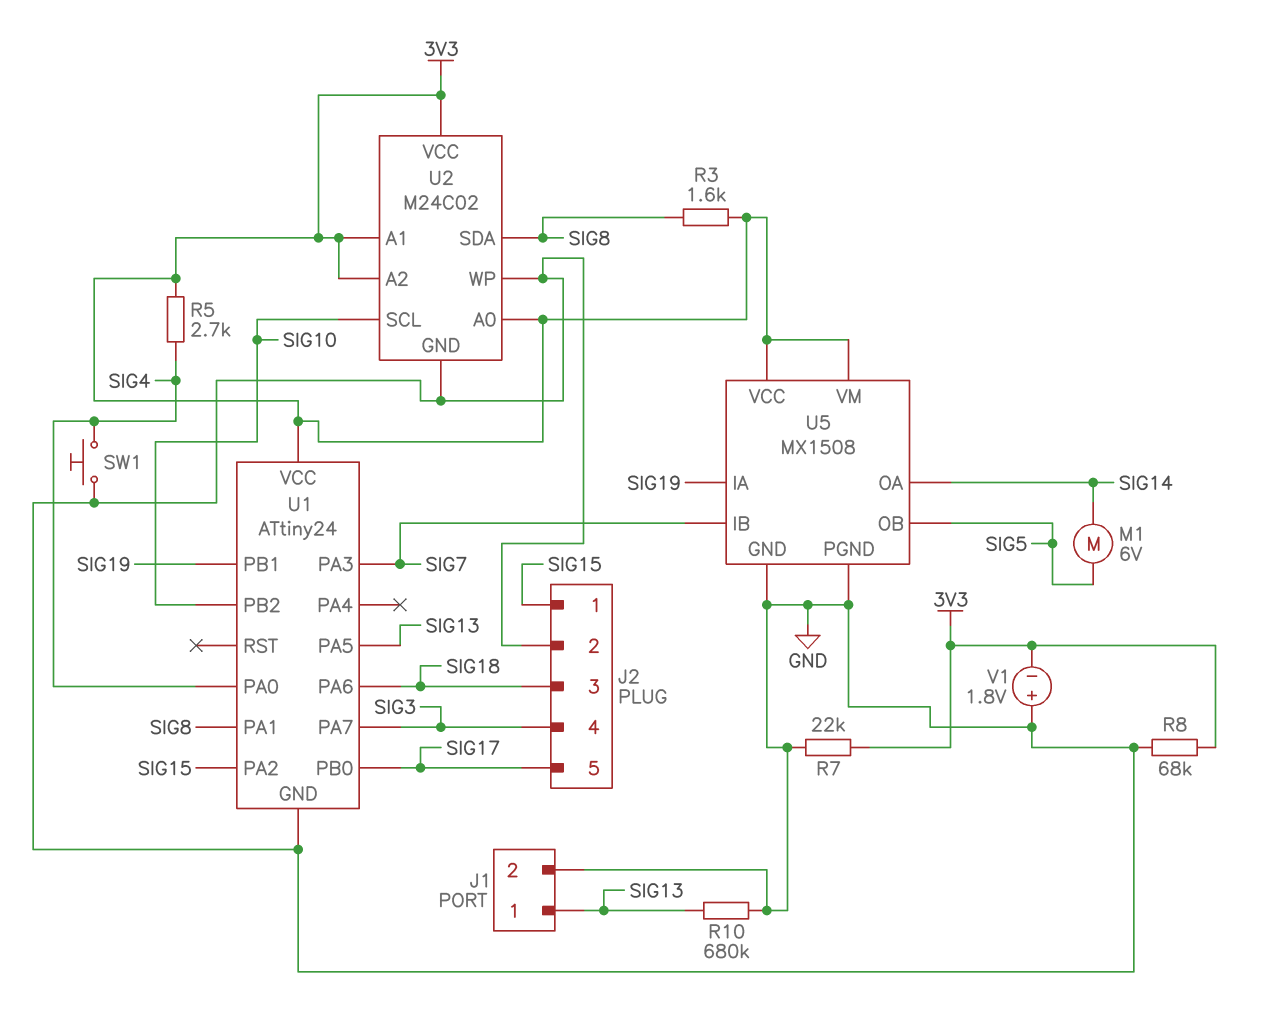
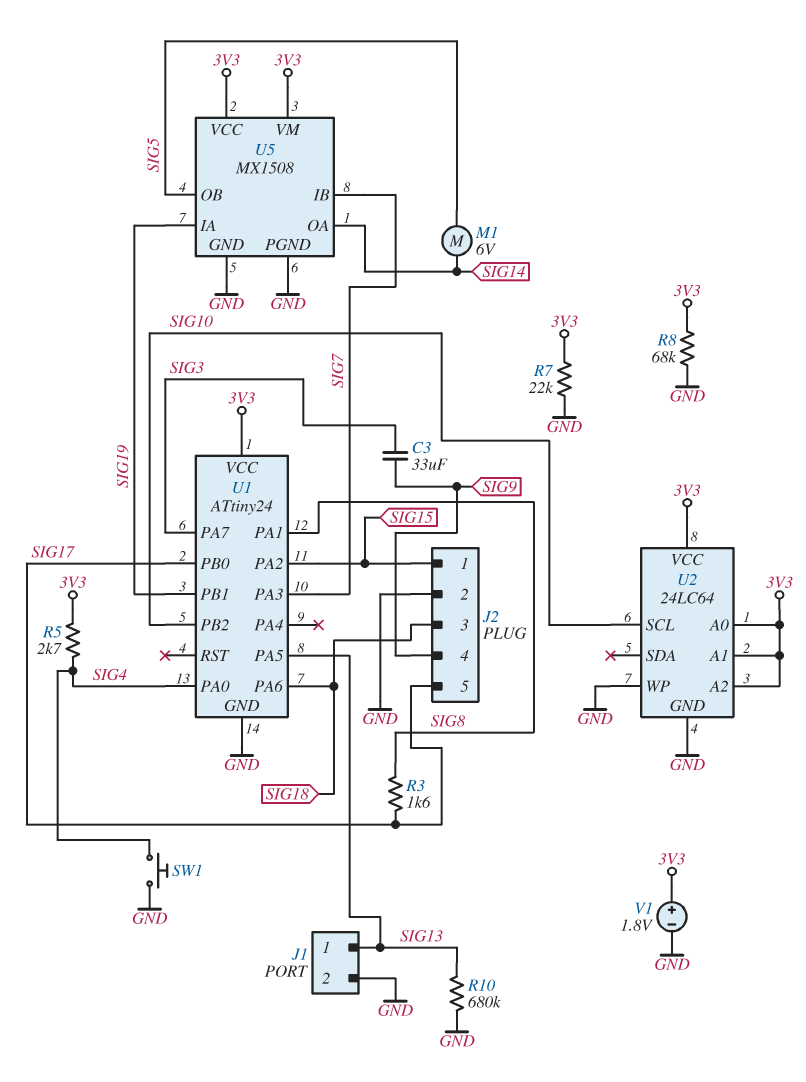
C3: none -> 33uF (SIG3, SIG9)
J2 pin 4: SIG3 -> SIG9
R3: 1.6k (3V3, SIG8) -> 1.6k (SIG8, SIG17)
U2: M24C02 -> 24LC64
U2 pin SDA: SIG8 -> none
V1: 1.8V (plus GND, minus 3V3) -> 1.8V (plus 3V3, minus GND)

